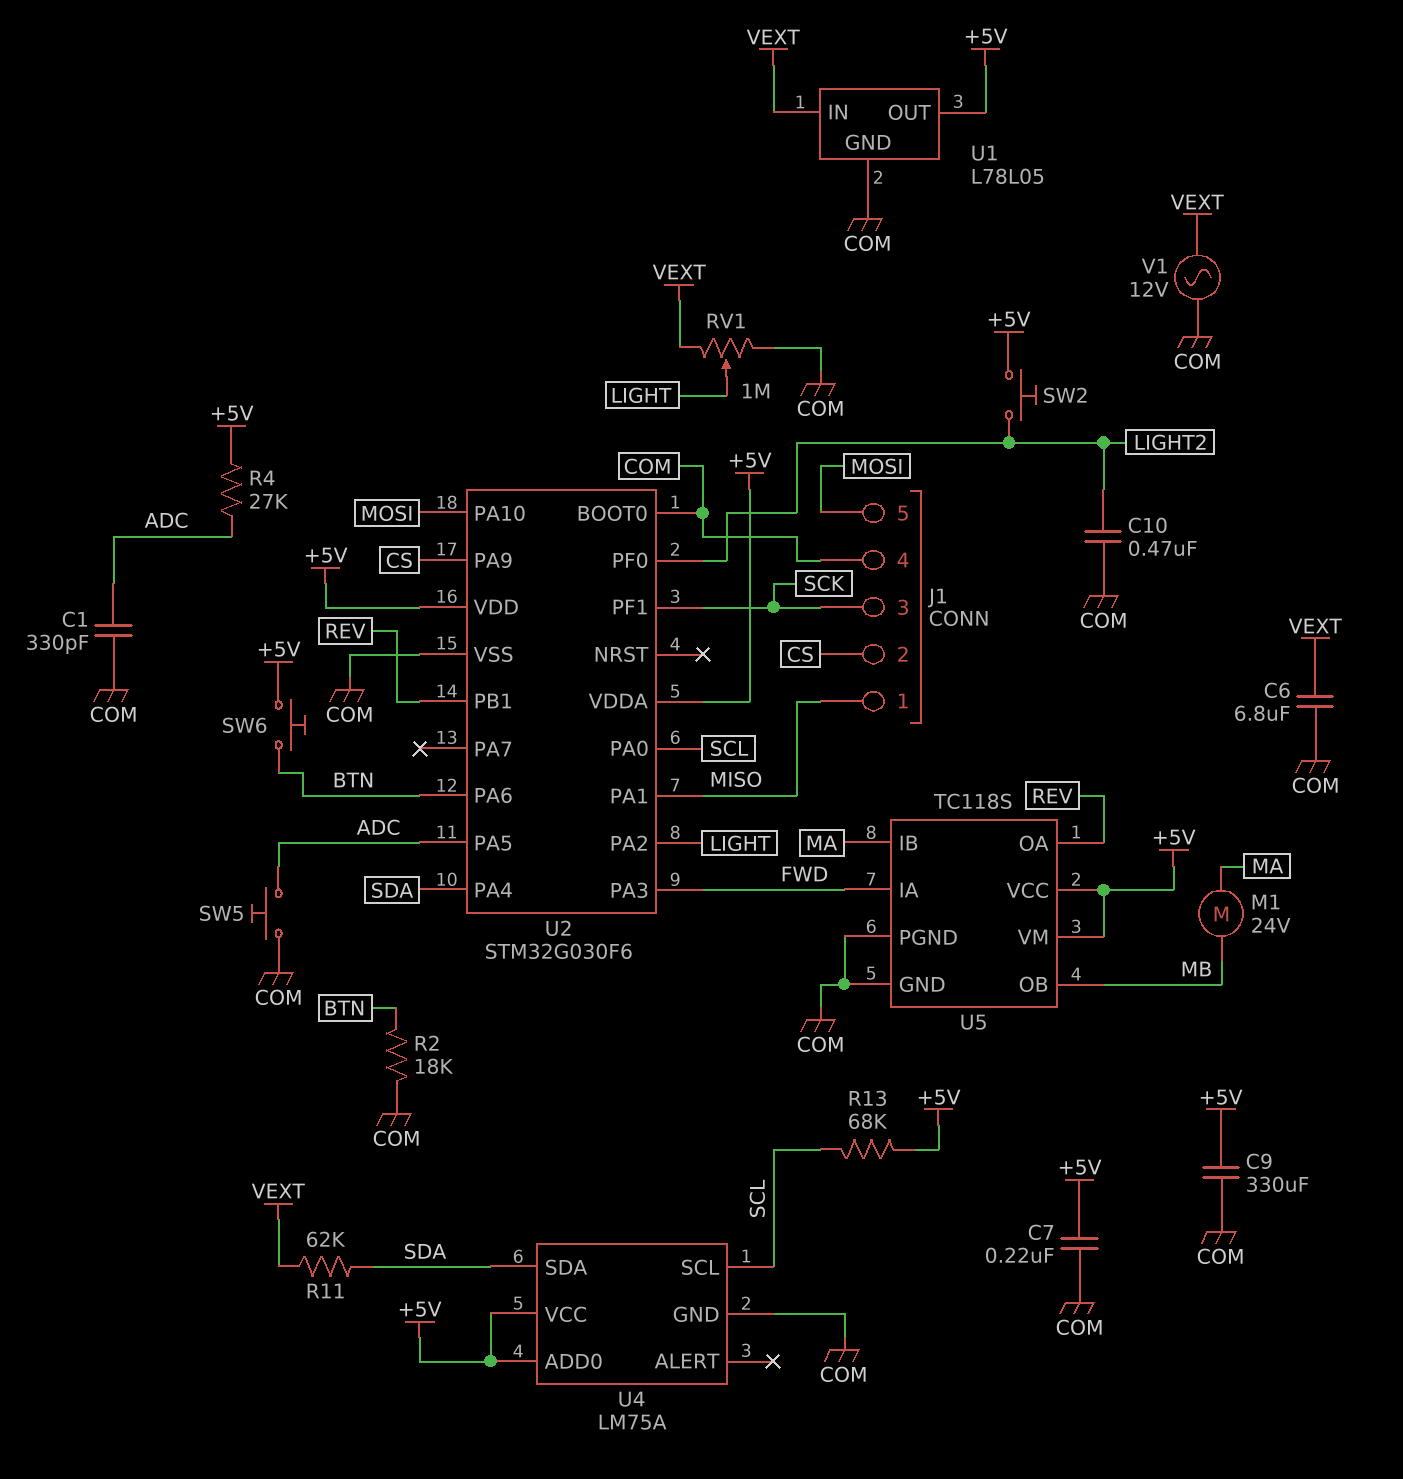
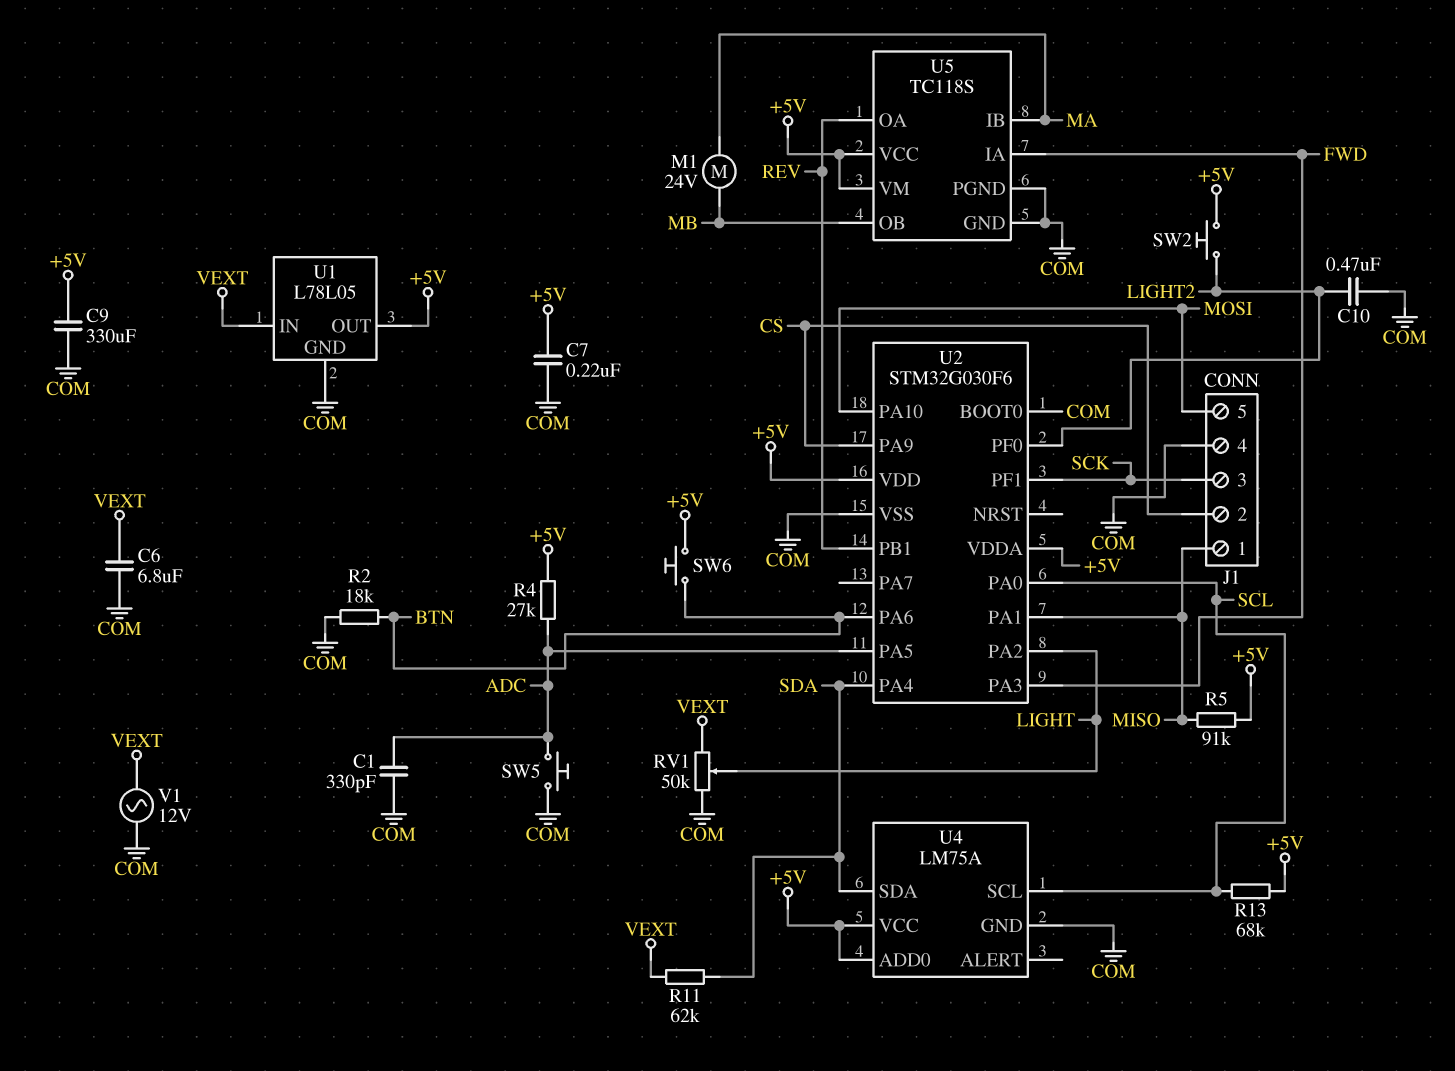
R5: none -> 91k (+5V, MISO)
RV1: 1M (COM, VEXT, wiper LIGHT) -> 50k (COM, VEXT, wiper LIGHT)

